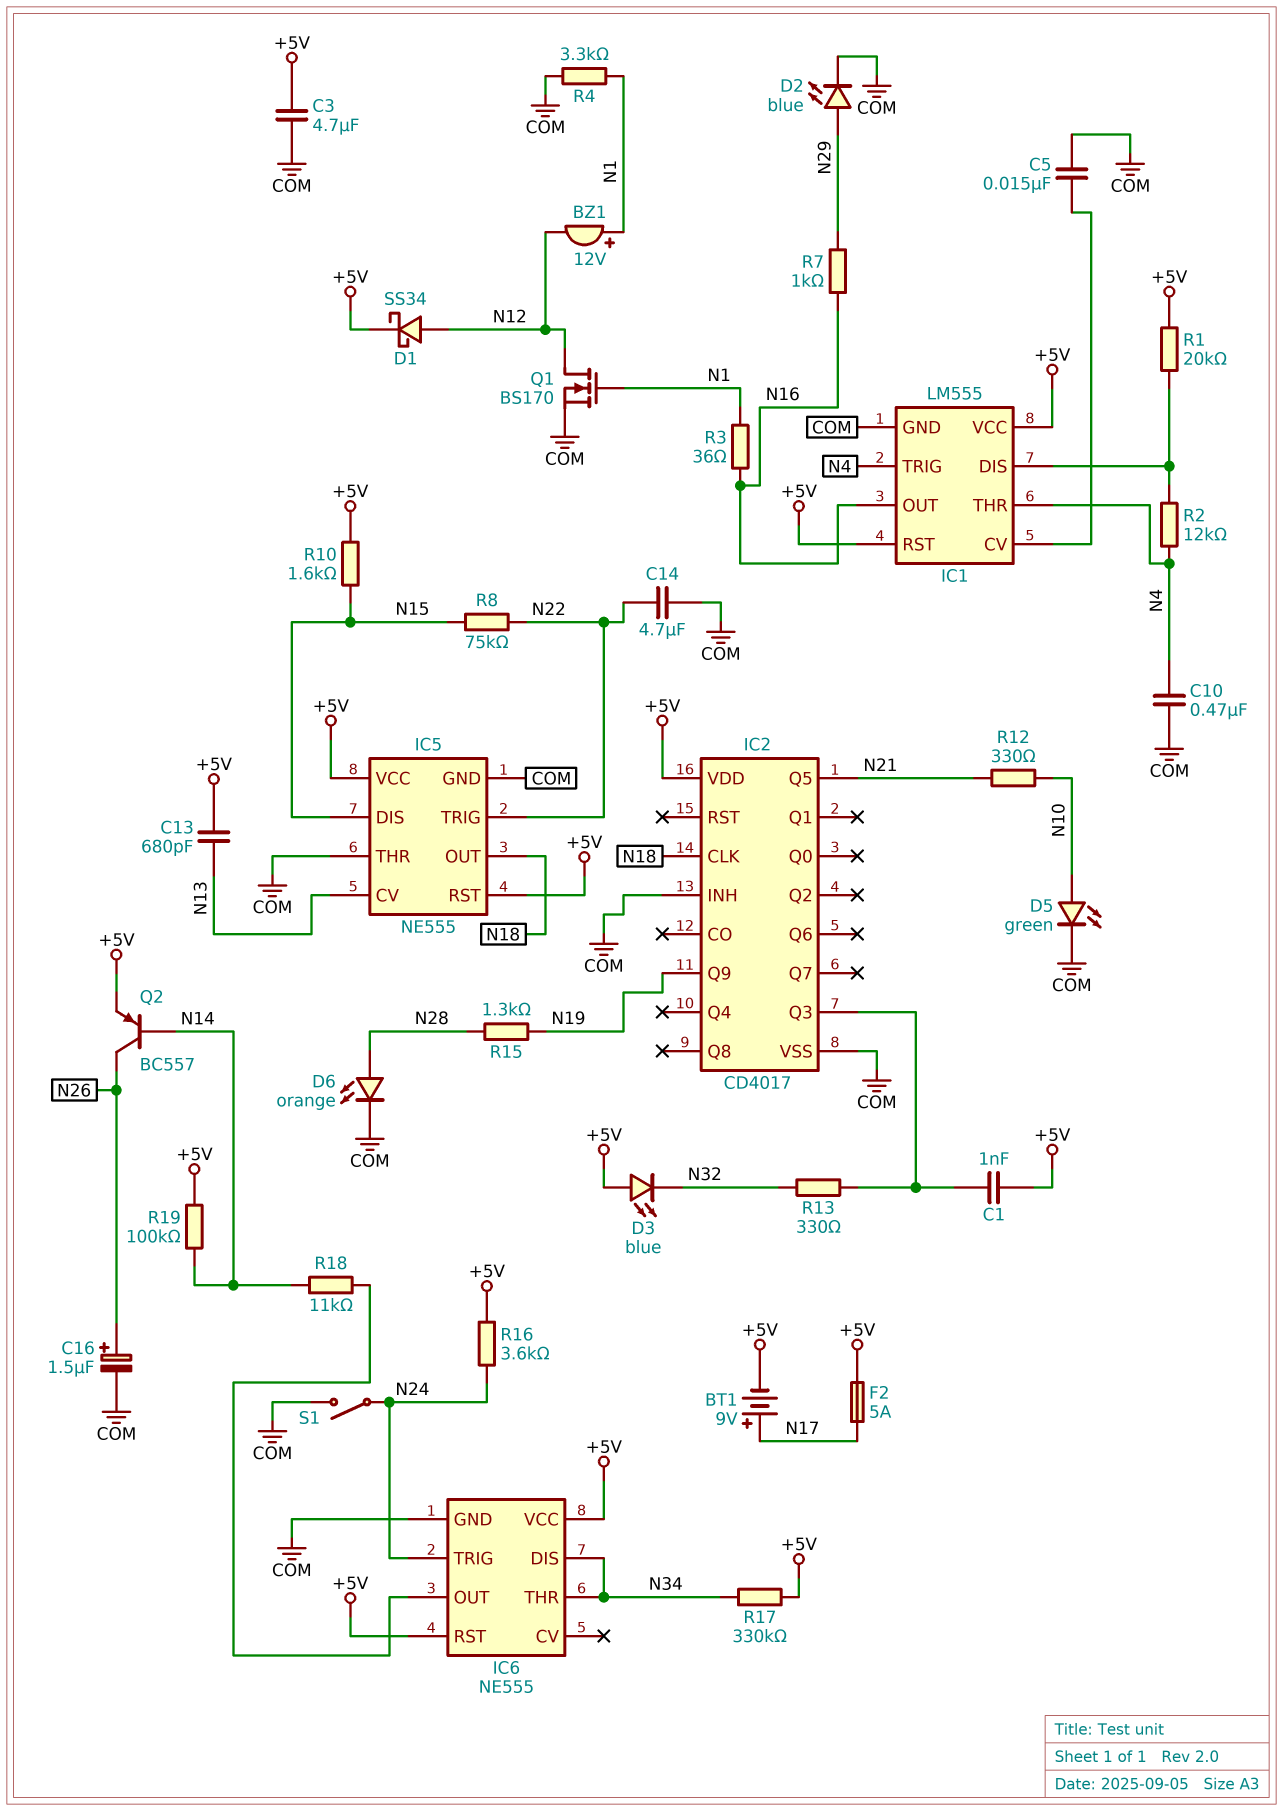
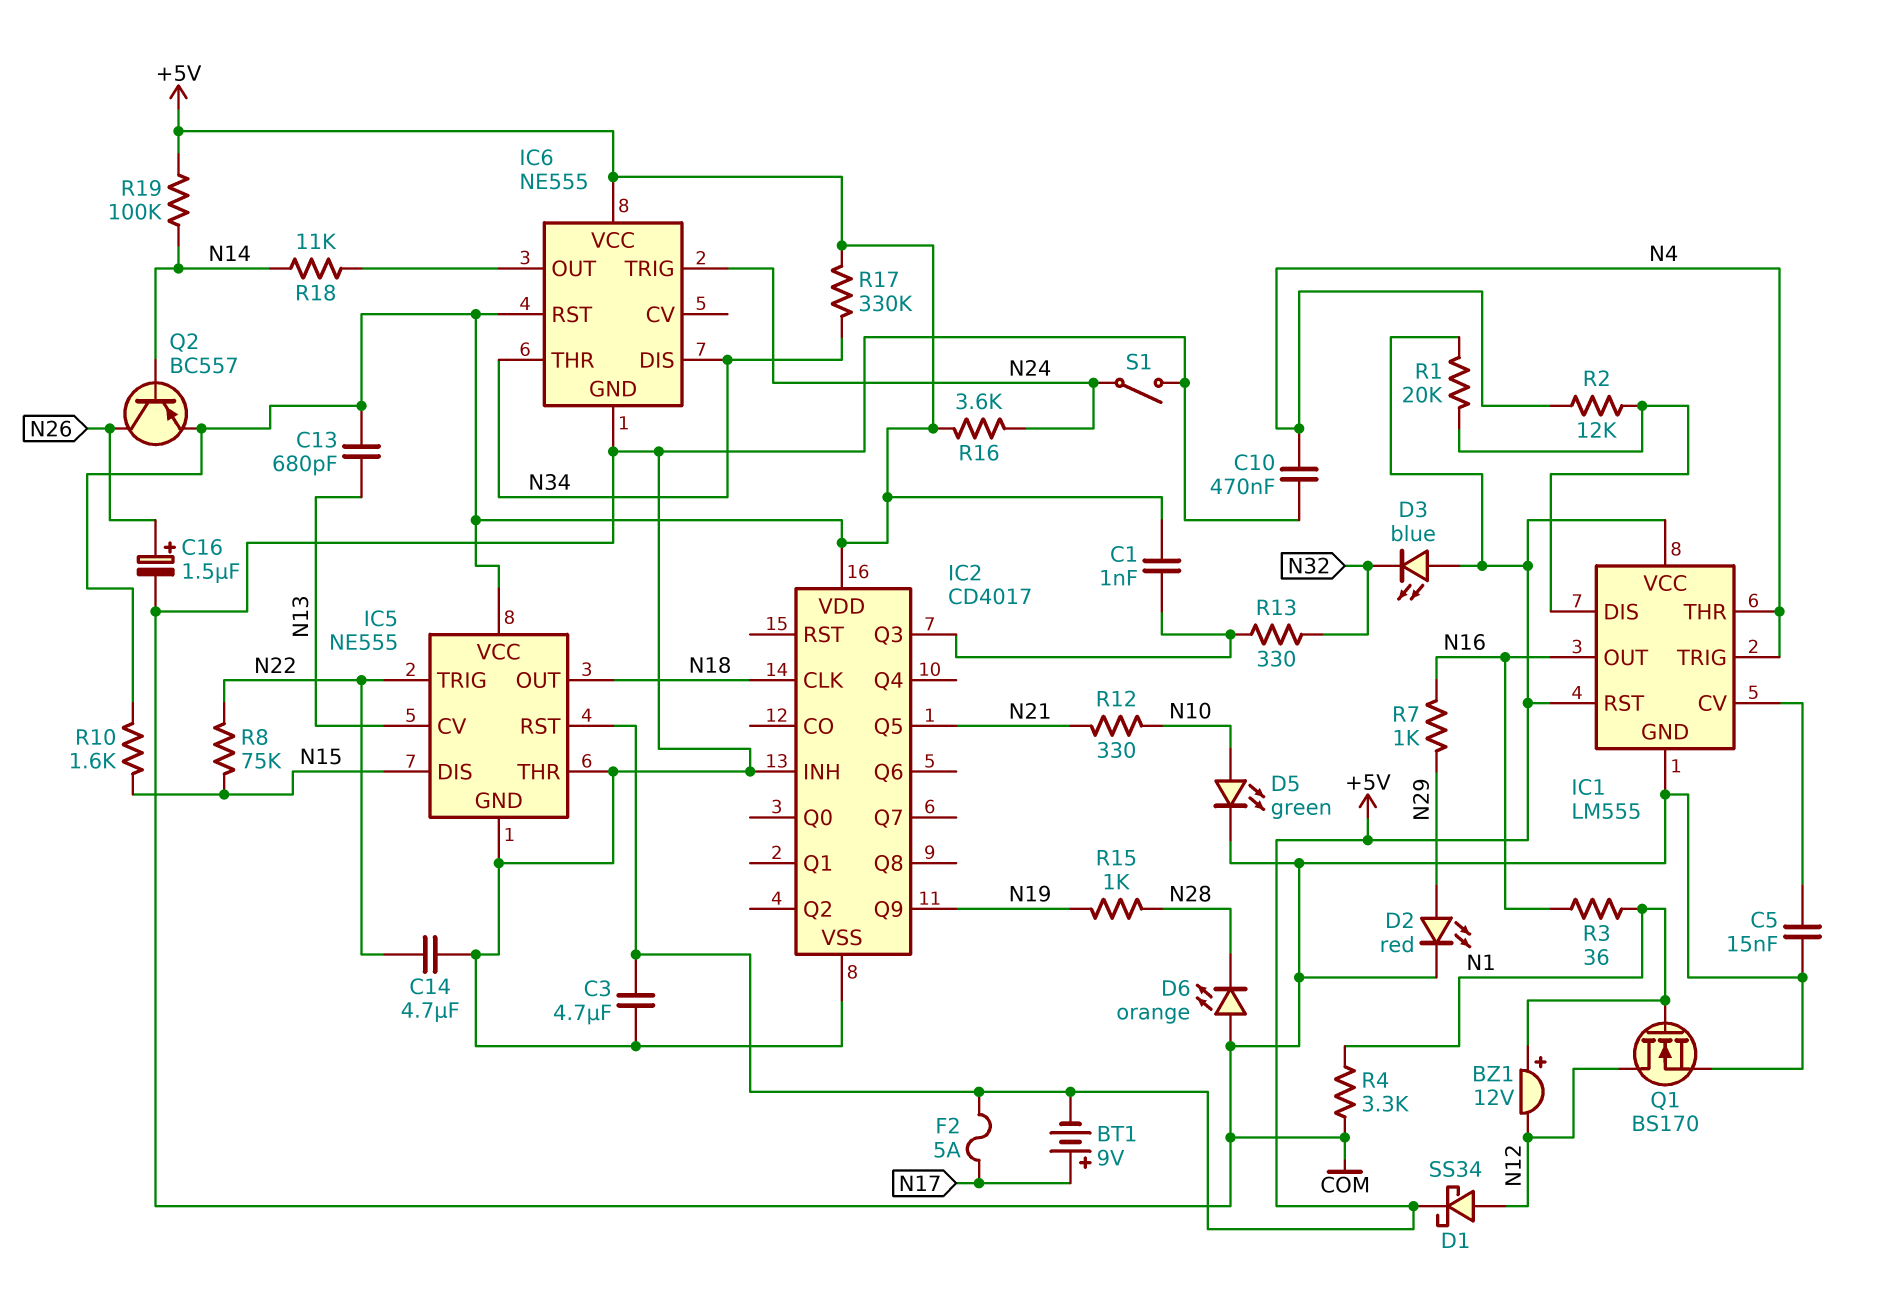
D2: LED blue (A N29, K COM) -> LED red (A N29, K COM)
D6: LED orange (A N28, K COM) -> LED orange (A COM, K N28)
R15: 1.3k (N19, N28) -> 1k (N19, N28)

